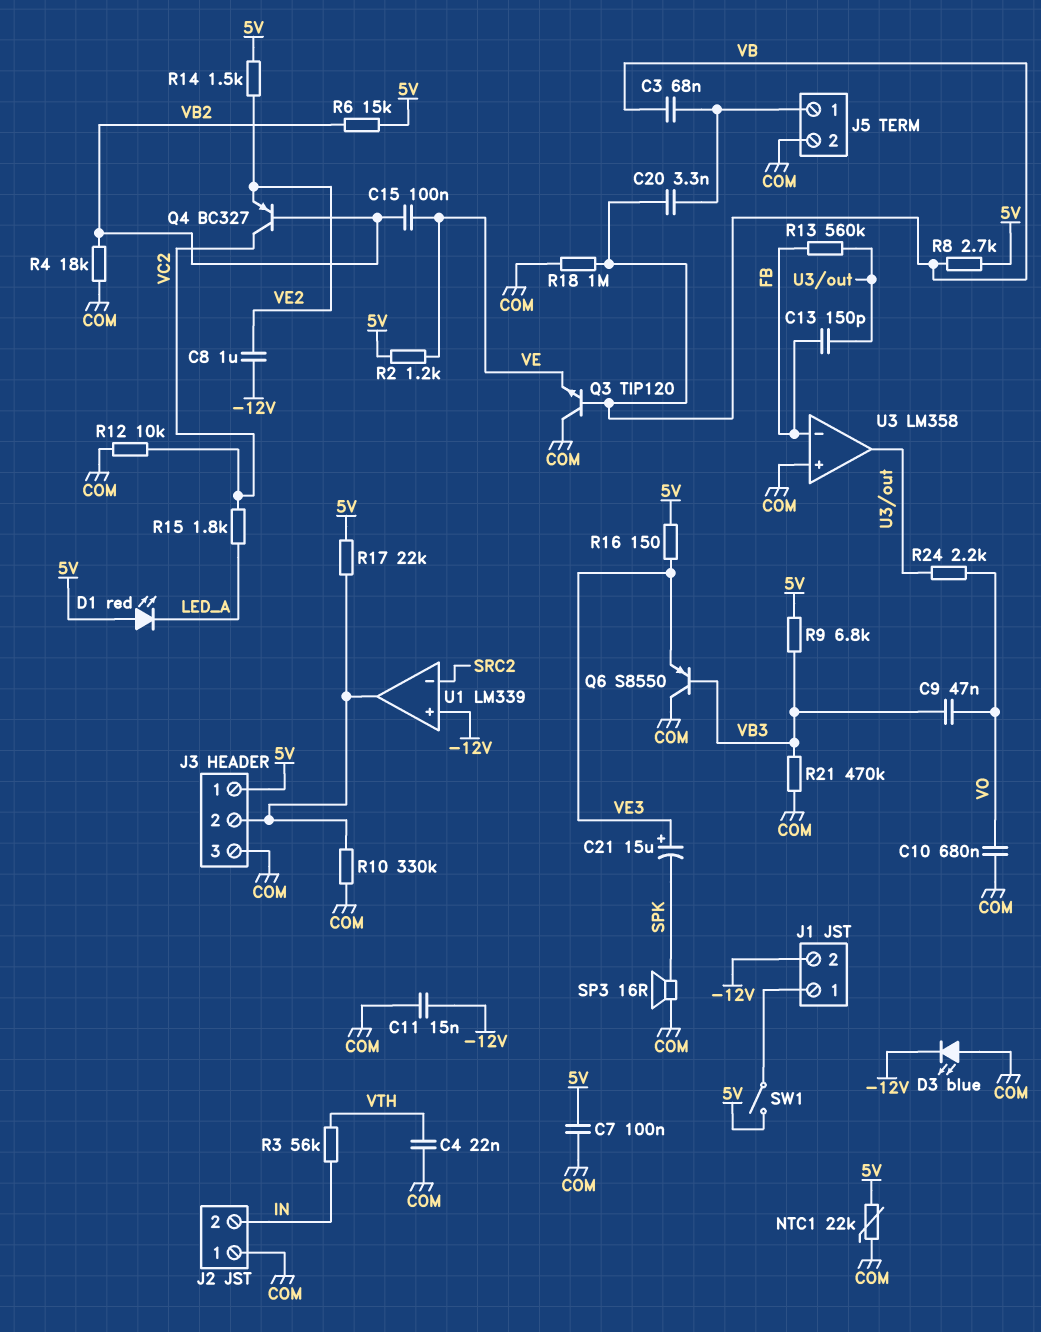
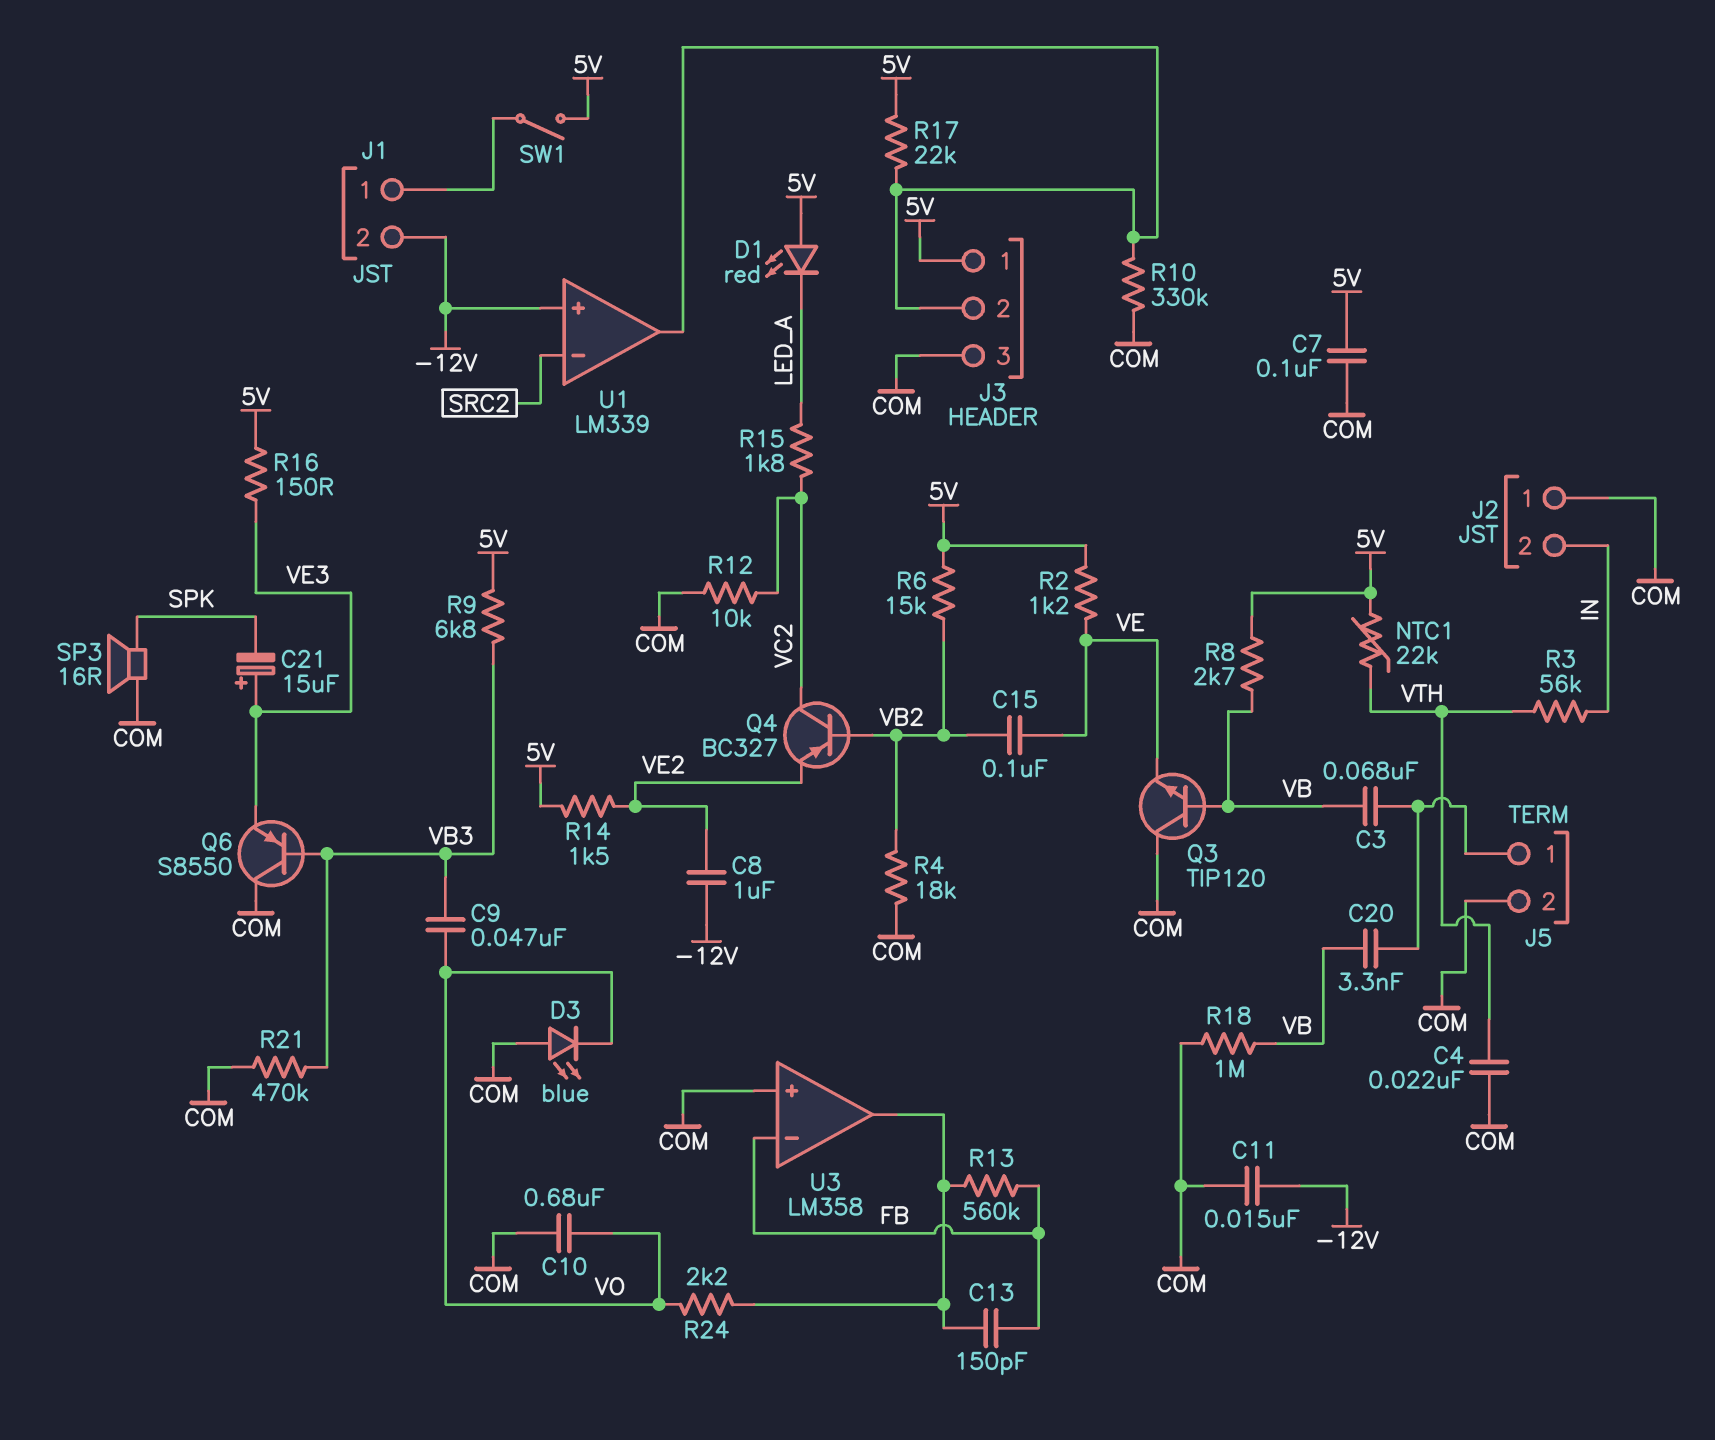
D3: LED blue (A COM, K -12V) -> LED blue (A COM, K VO)
NTC1: 22k (5V, COM) -> 22k (5V, VTH)

